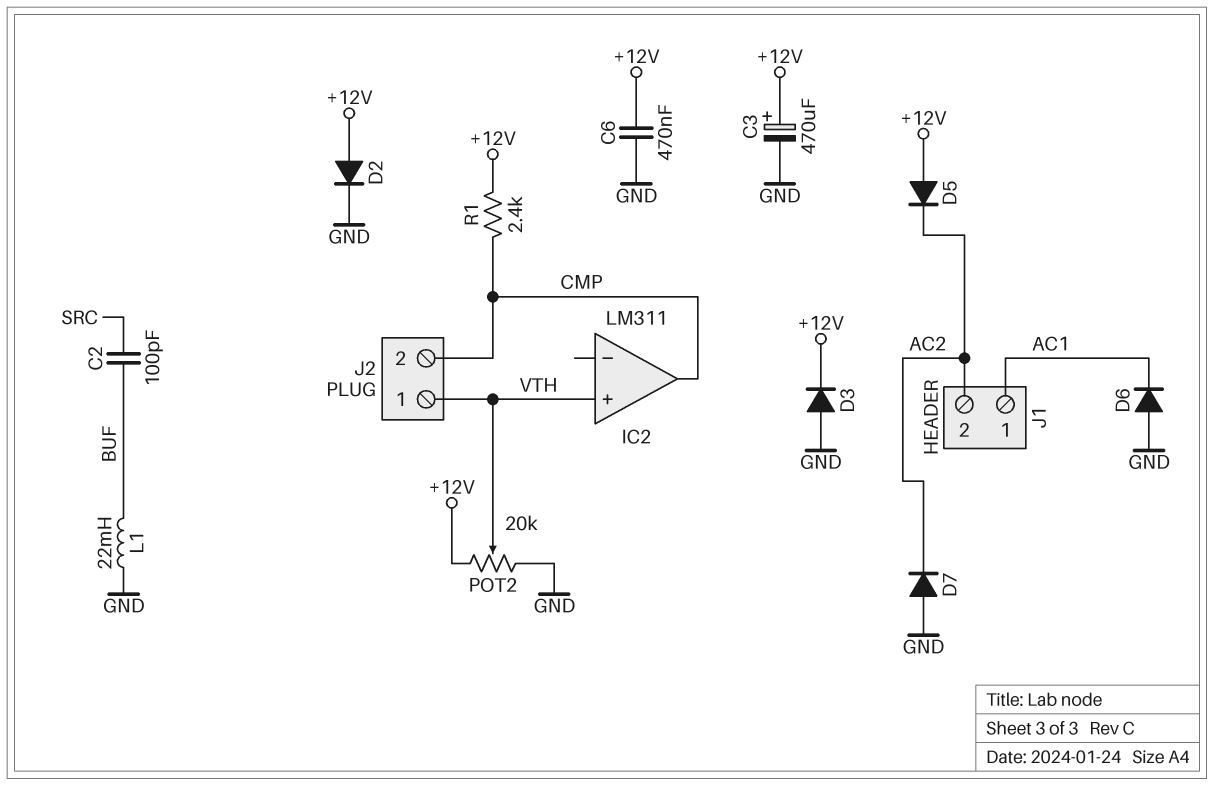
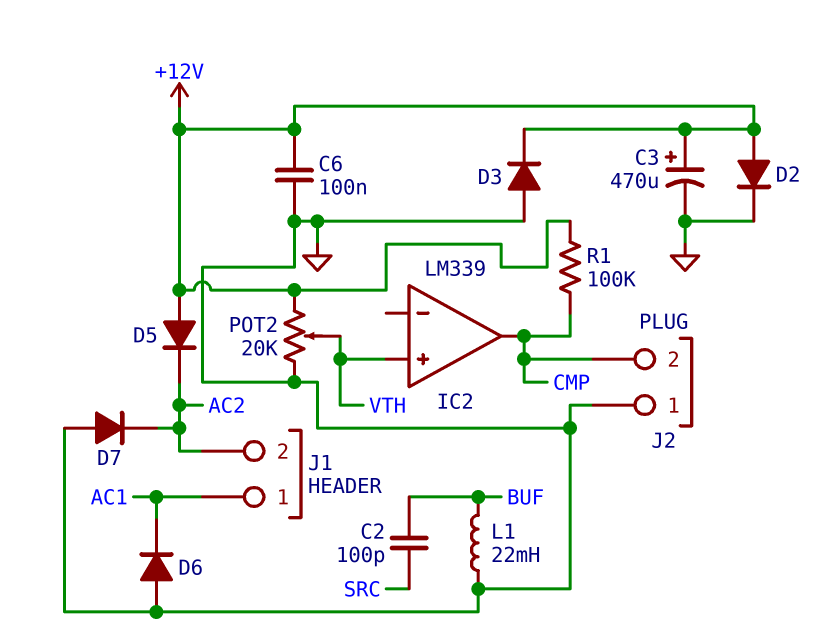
C6: 470nF (+12V, GND) -> 100nF (+12V, GND)
IC2: LM311 -> LM339
J2 pin 1: VTH -> GND
R1: 2.4k (+12V, CMP) -> 100k (+12V, CMP)

